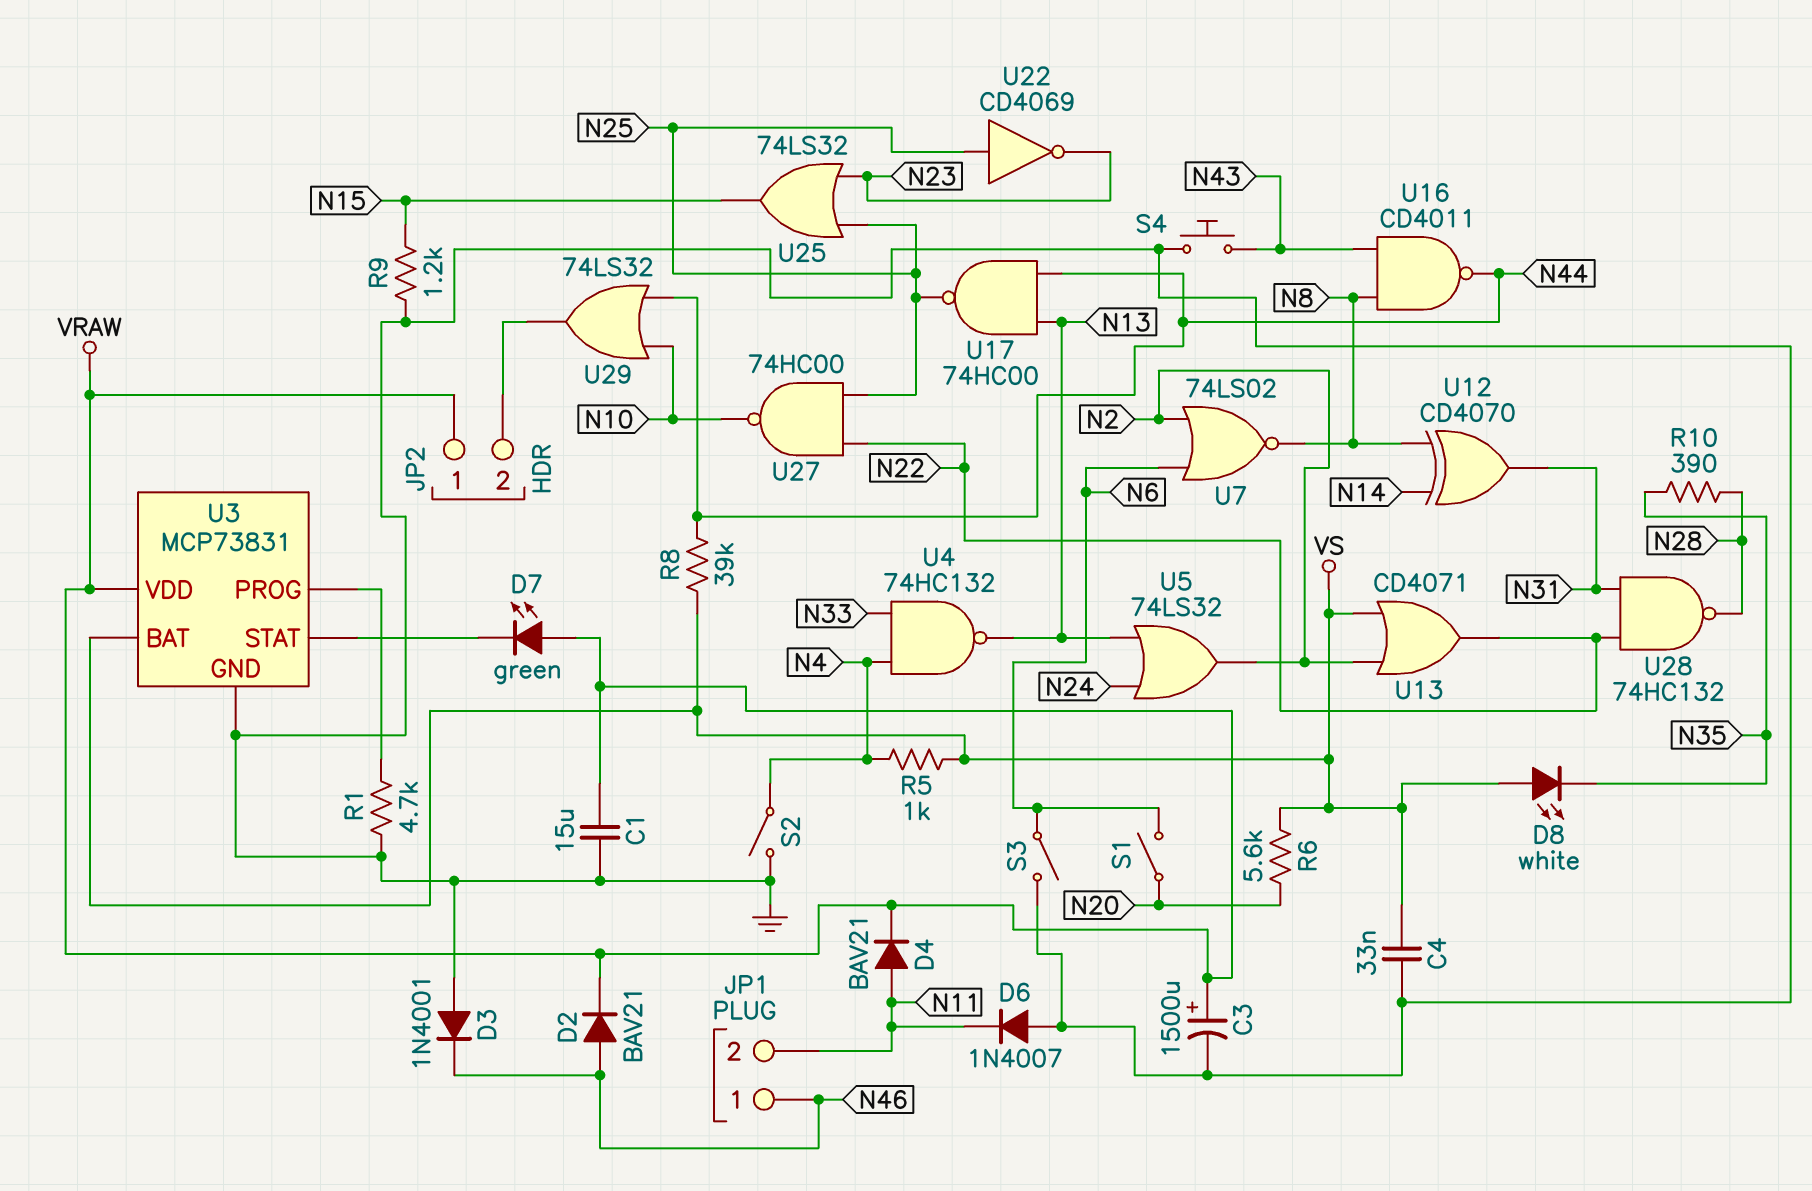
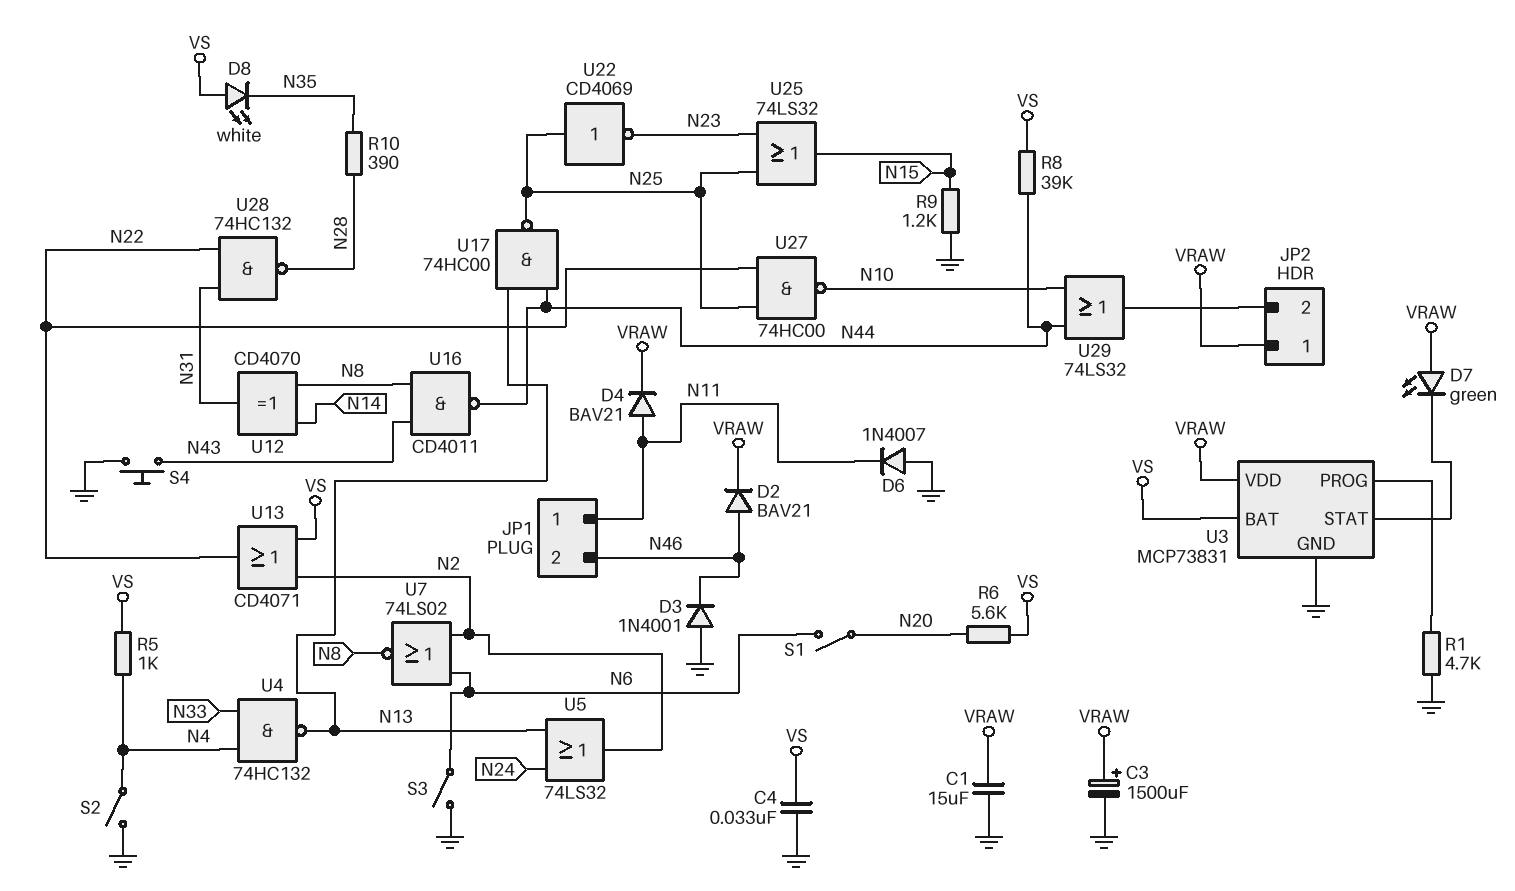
JP1 pin 1: N46 -> N11
JP1 pin 2: N11 -> N46

